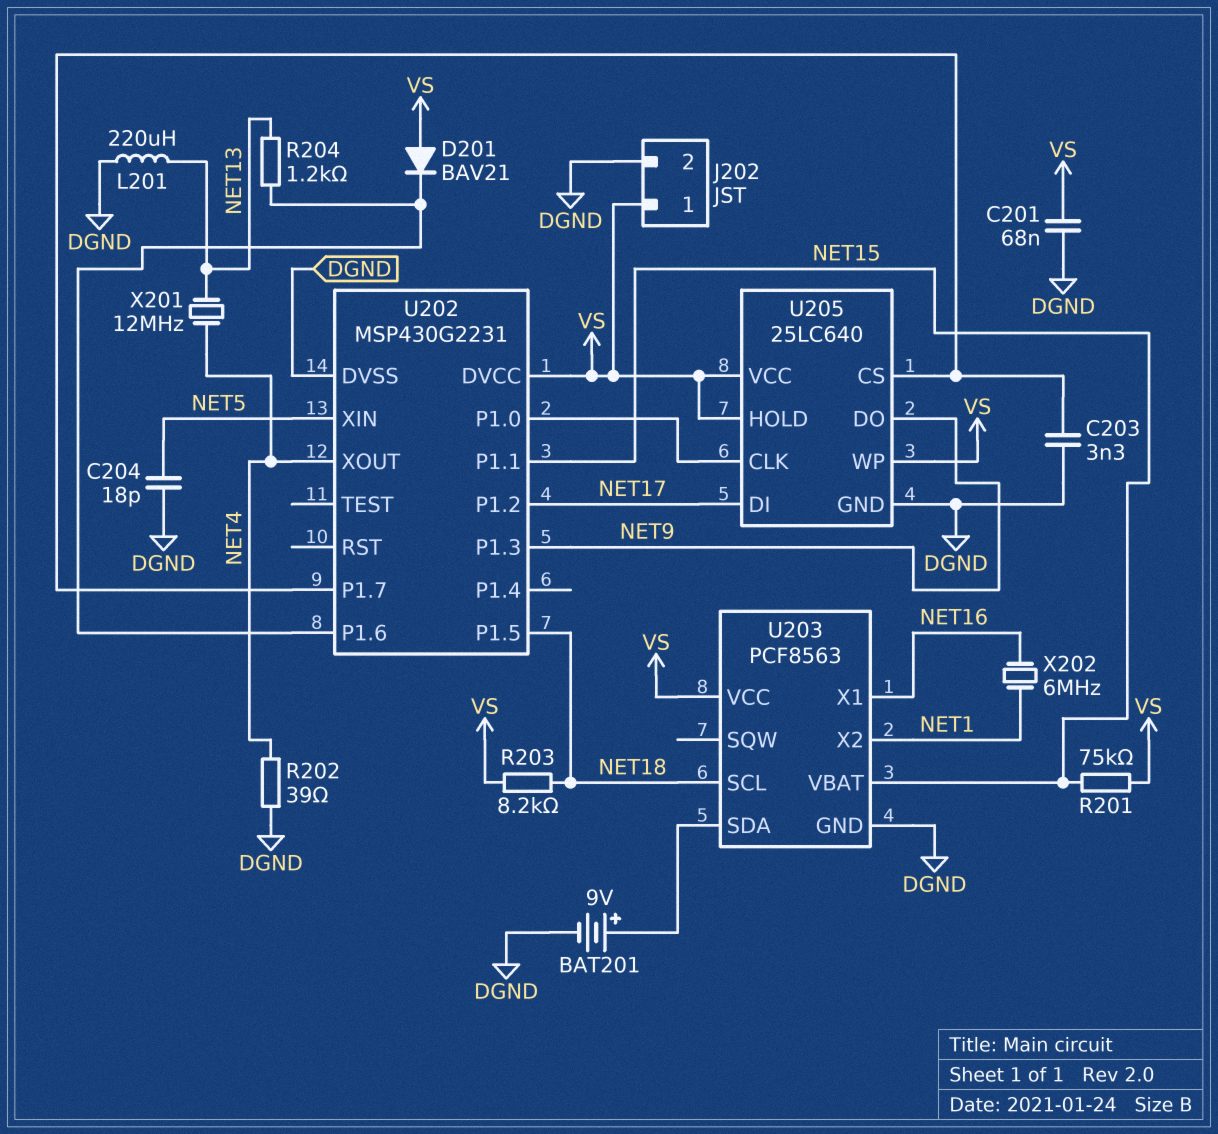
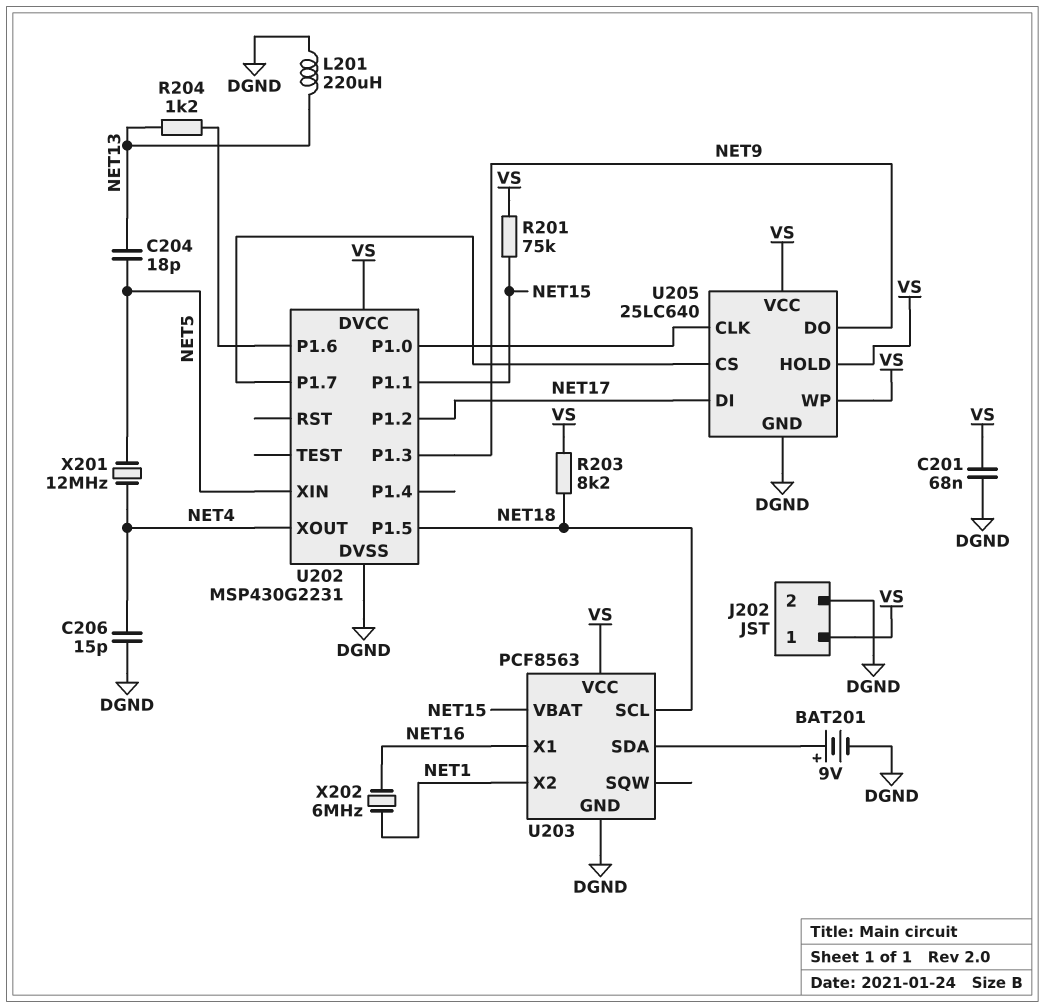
C203: 3.3nF (DGND, U202/P1.7) -> none
C204: 18pF (DGND, NET5) -> 18pF (NET5, NET13)
C206: none -> 15pF (DGND, NET4)
D201: diode BAV21 (A VS, K U202/P1.6) -> none
R202: 39 (DGND, NET4) -> none
X201: 12MHz (NET4, NET13) -> 12MHz (NET4, NET5)

